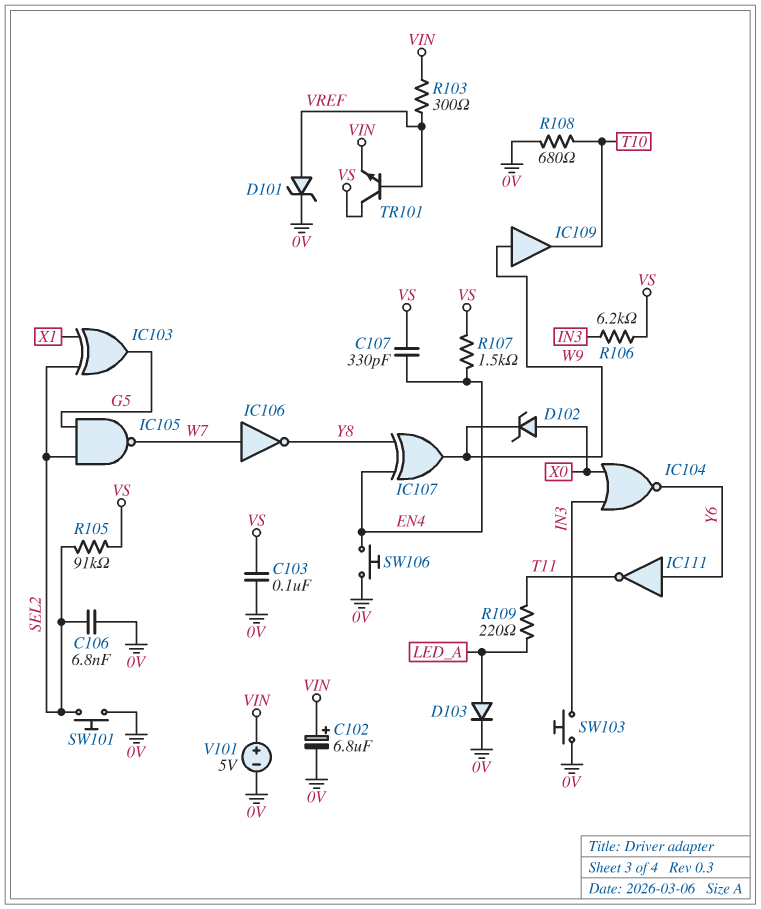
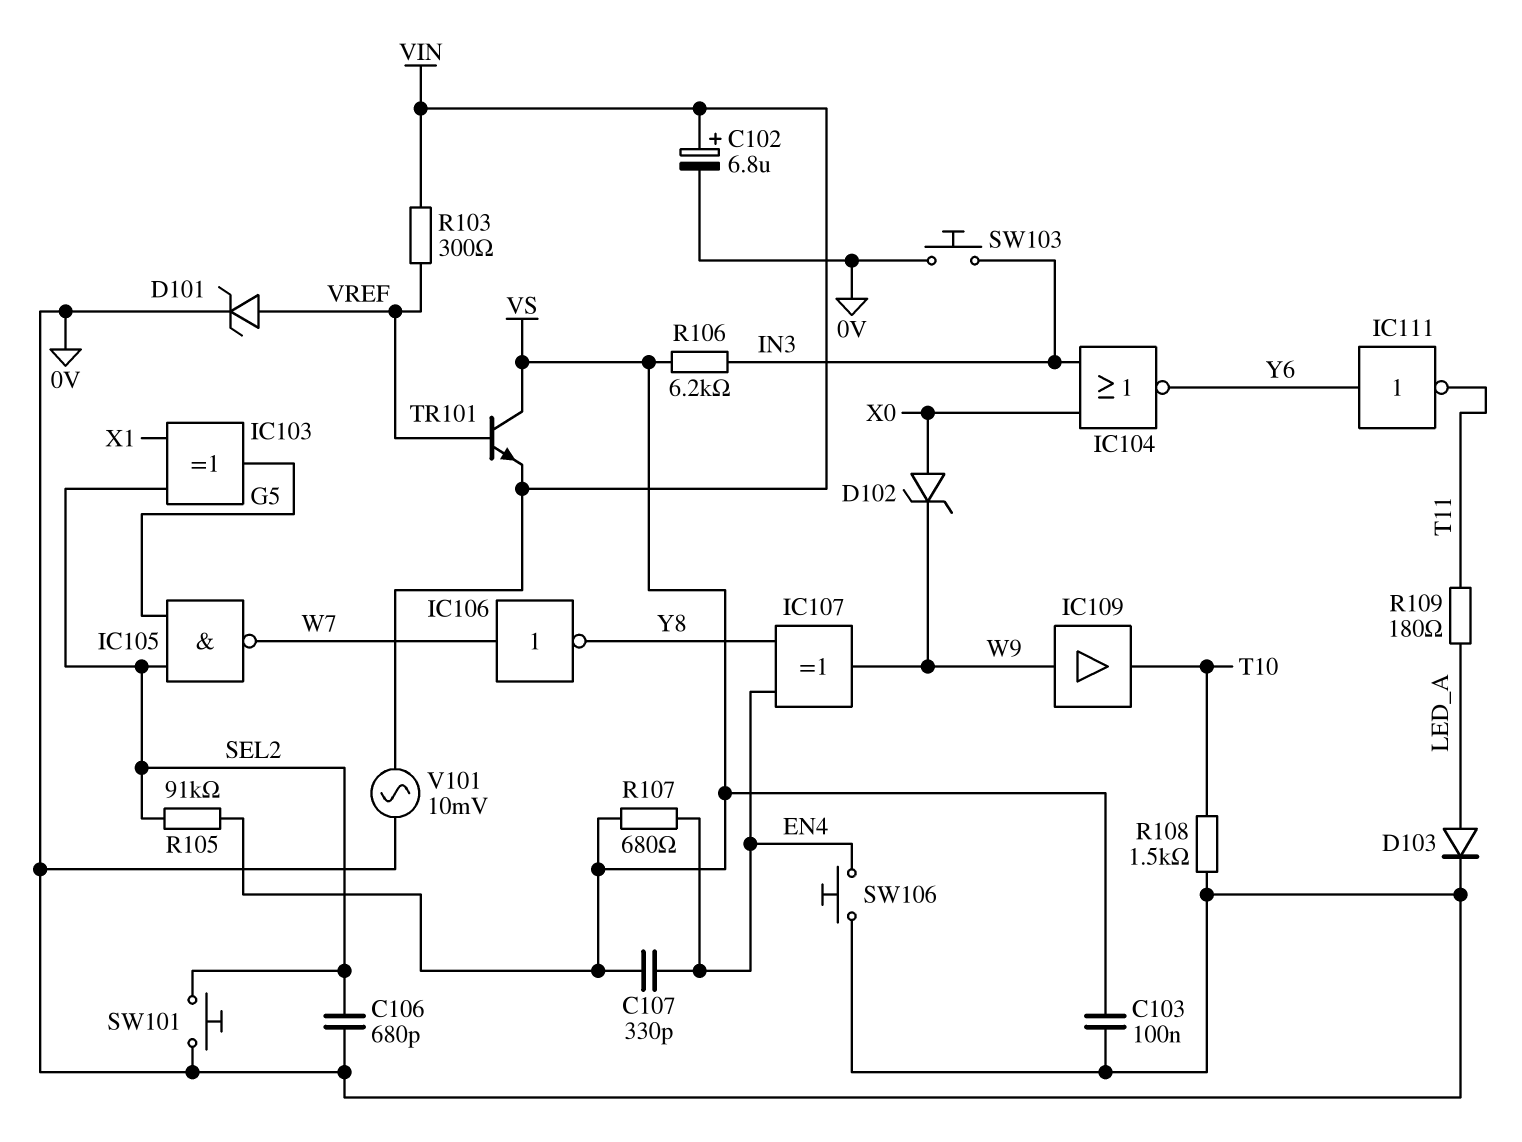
C106: 6.8nF (0V, SEL2) -> 680pF (0V, SEL2)
R107: 1.5k (EN4, VS) -> 680 (EN4, VS)
R108: 680 (0V, T10) -> 1.5k (0V, T10)
R109: 220 (LED_A, T11) -> 180 (LED_A, T11)
V101: 5V (plus VIN, minus 0V) -> AC 10mV (0V, VIN)

